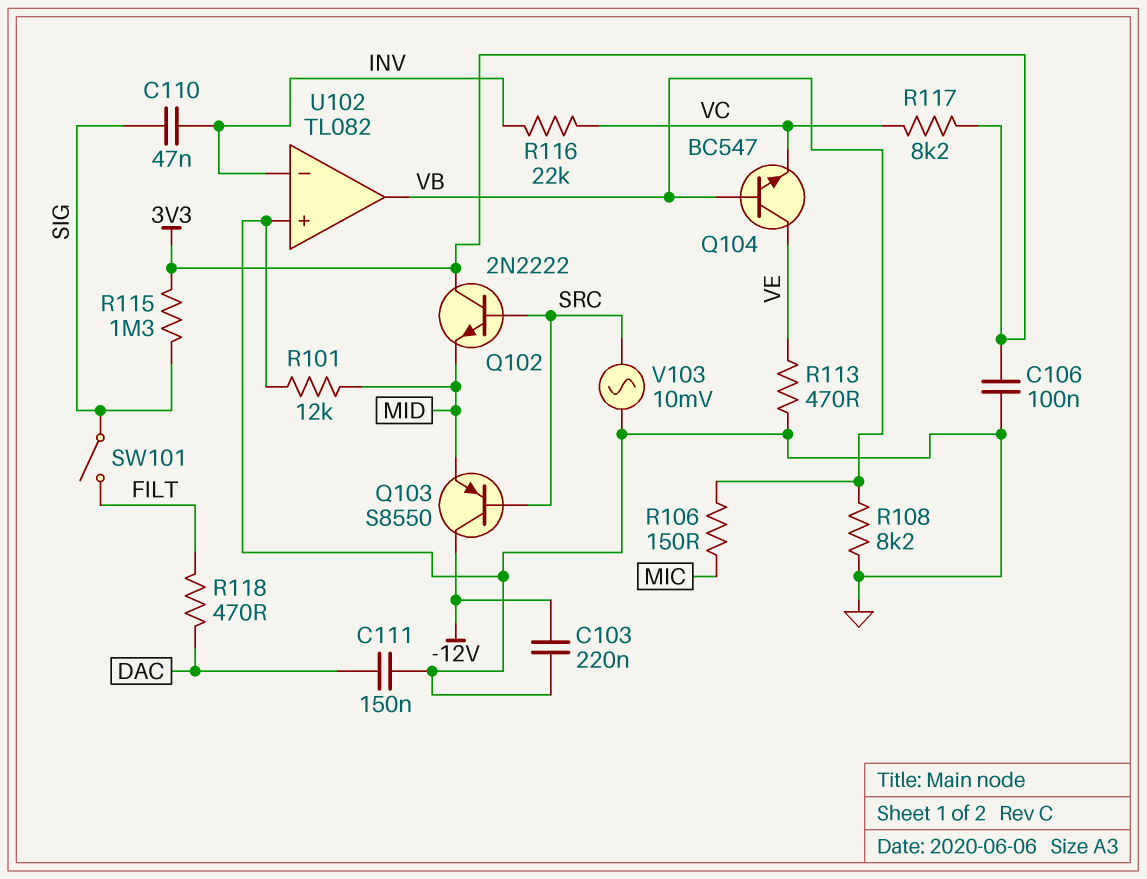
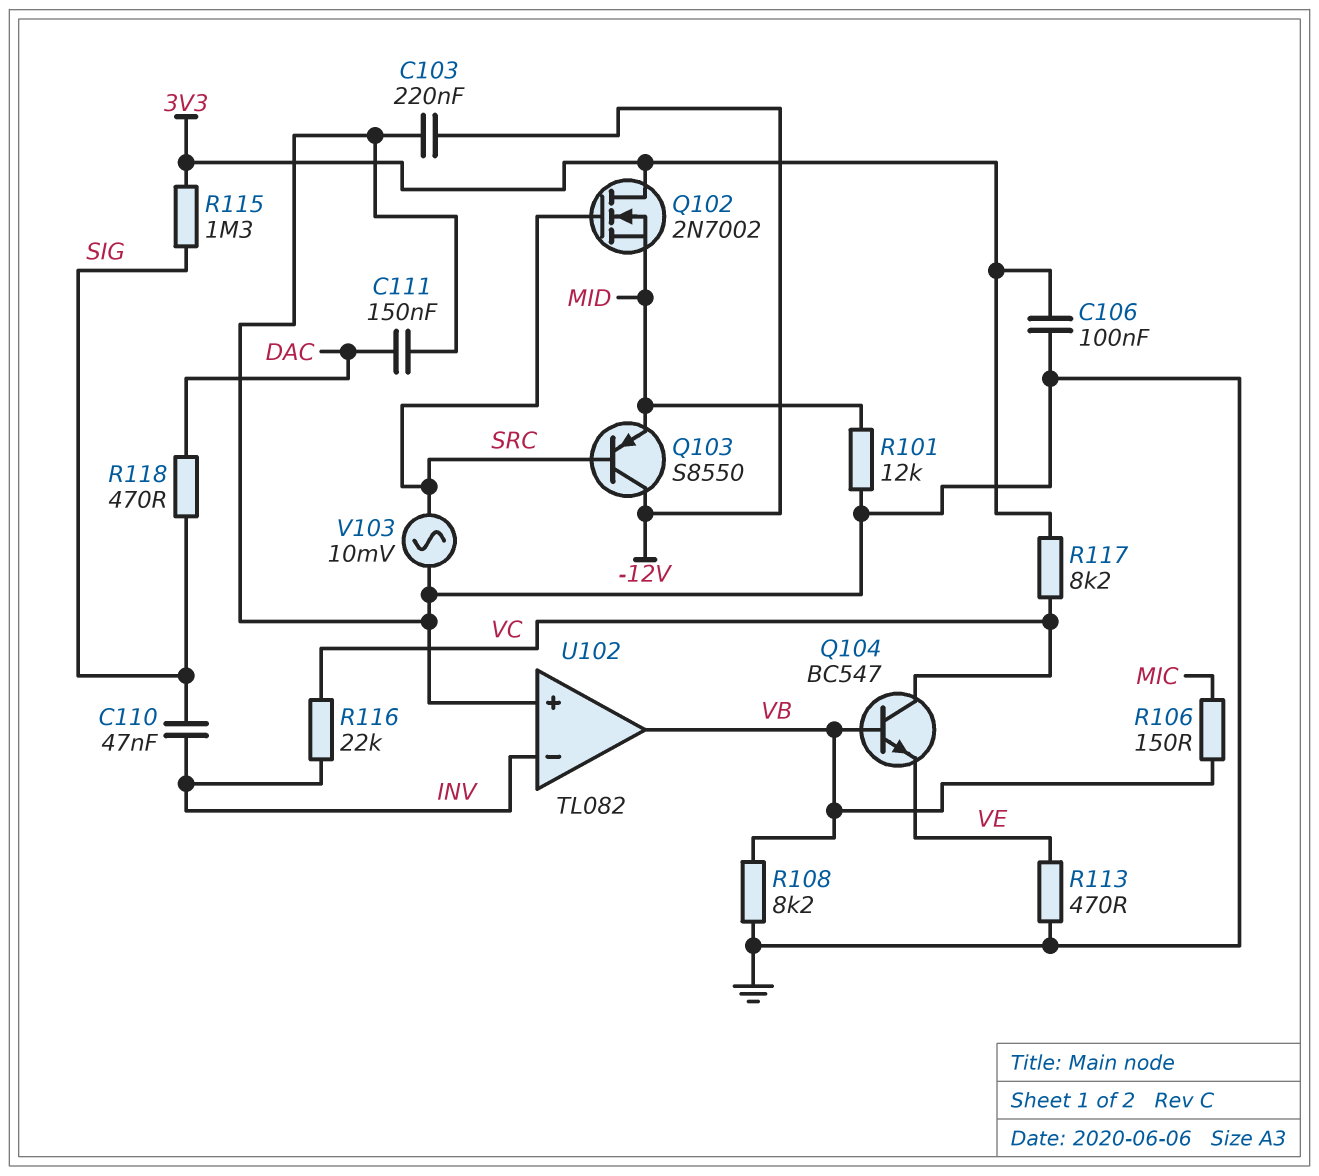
Q102: NPN 2N2222 (B SRC, C 3V3, E MID) -> NMOS 2N7002 (G SRC, D 3V3, S MID)
Q104: NPN BC547 (B VB, C VE, E VC) -> NPN BC547 (B VB, C VC, E VE)
R118: 470 (DAC, FILT) -> 470 (DAC, SIG)
SW101: switch (FILT, SIG) -> none

